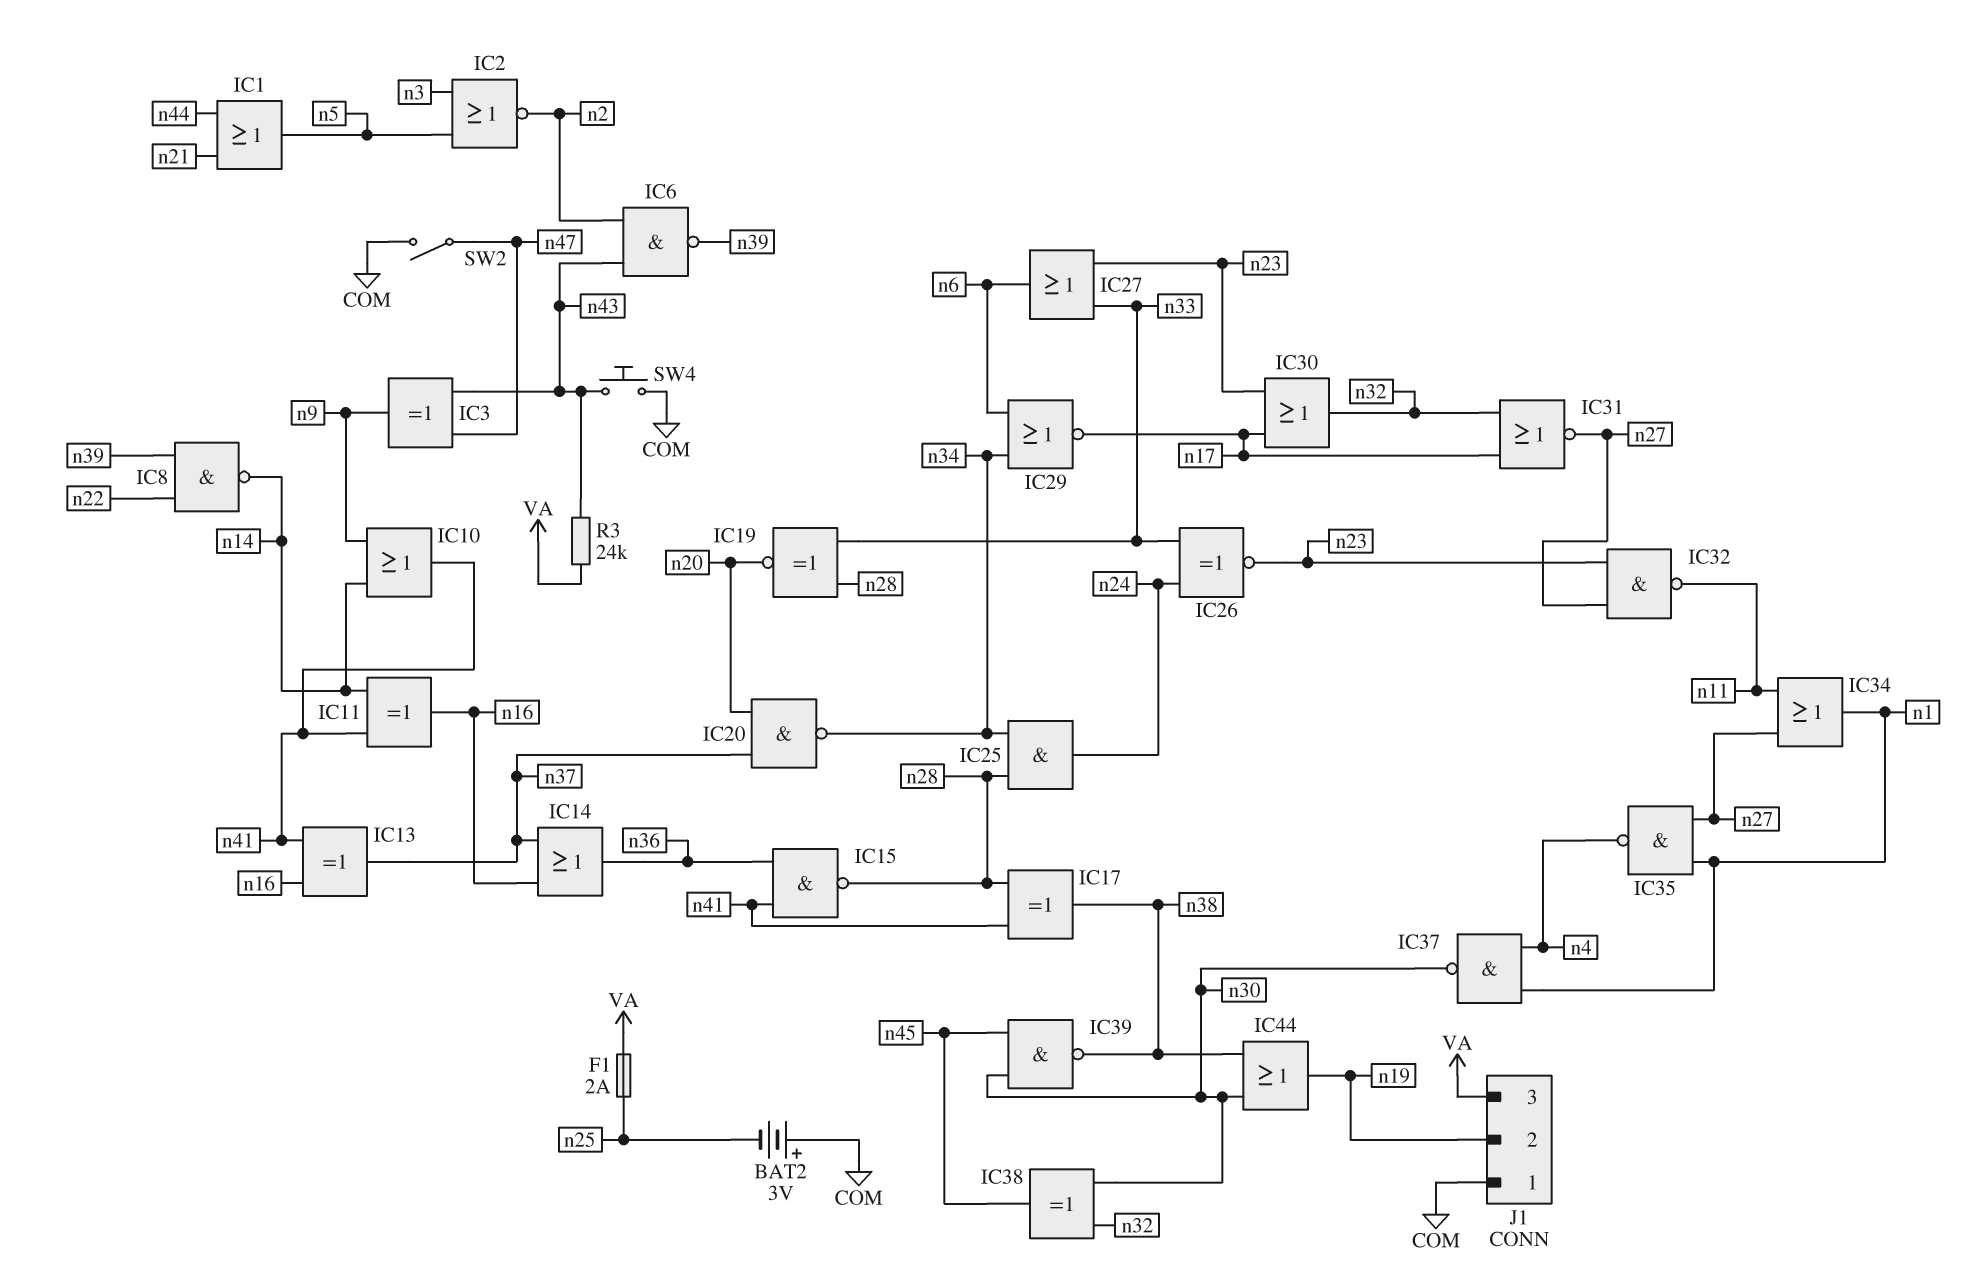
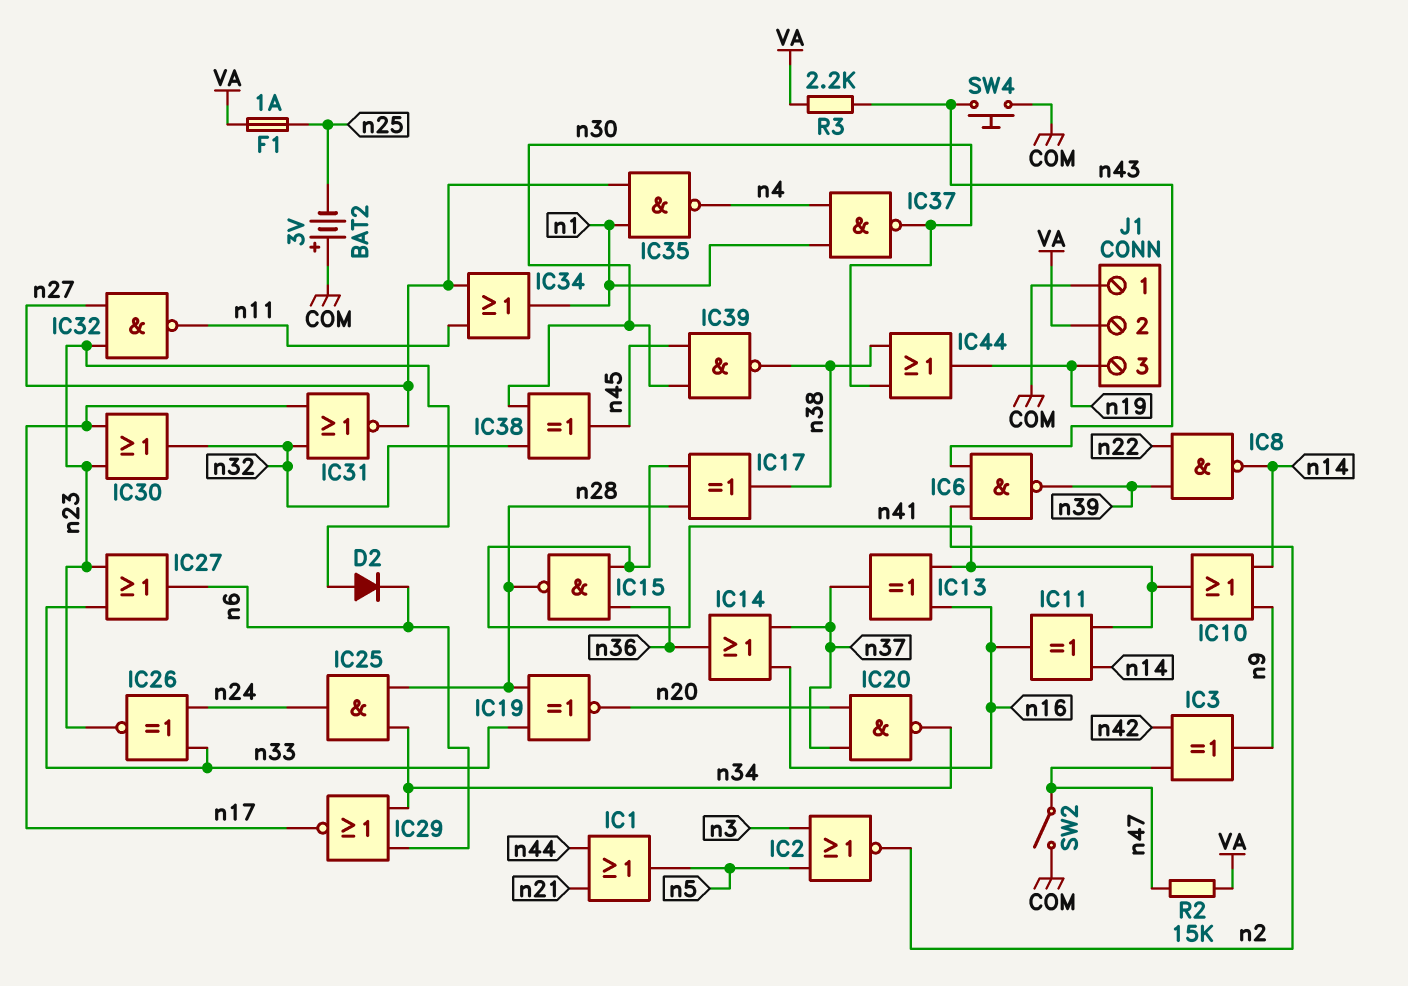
D2: none -> diode (A n23, K n6)
F1: 2A (VA, n25) -> 1A (VA, n25)
IC3: XOR (in n43, in n47, out n9) -> XOR (in n42, in n47, out n9)
J1 pin 2: n19 -> VA
J1 pin 3: VA -> n19
R2: none -> 15k (VA, n47)
R3: 24k (VA, n43) -> 2.2k (VA, n43)

